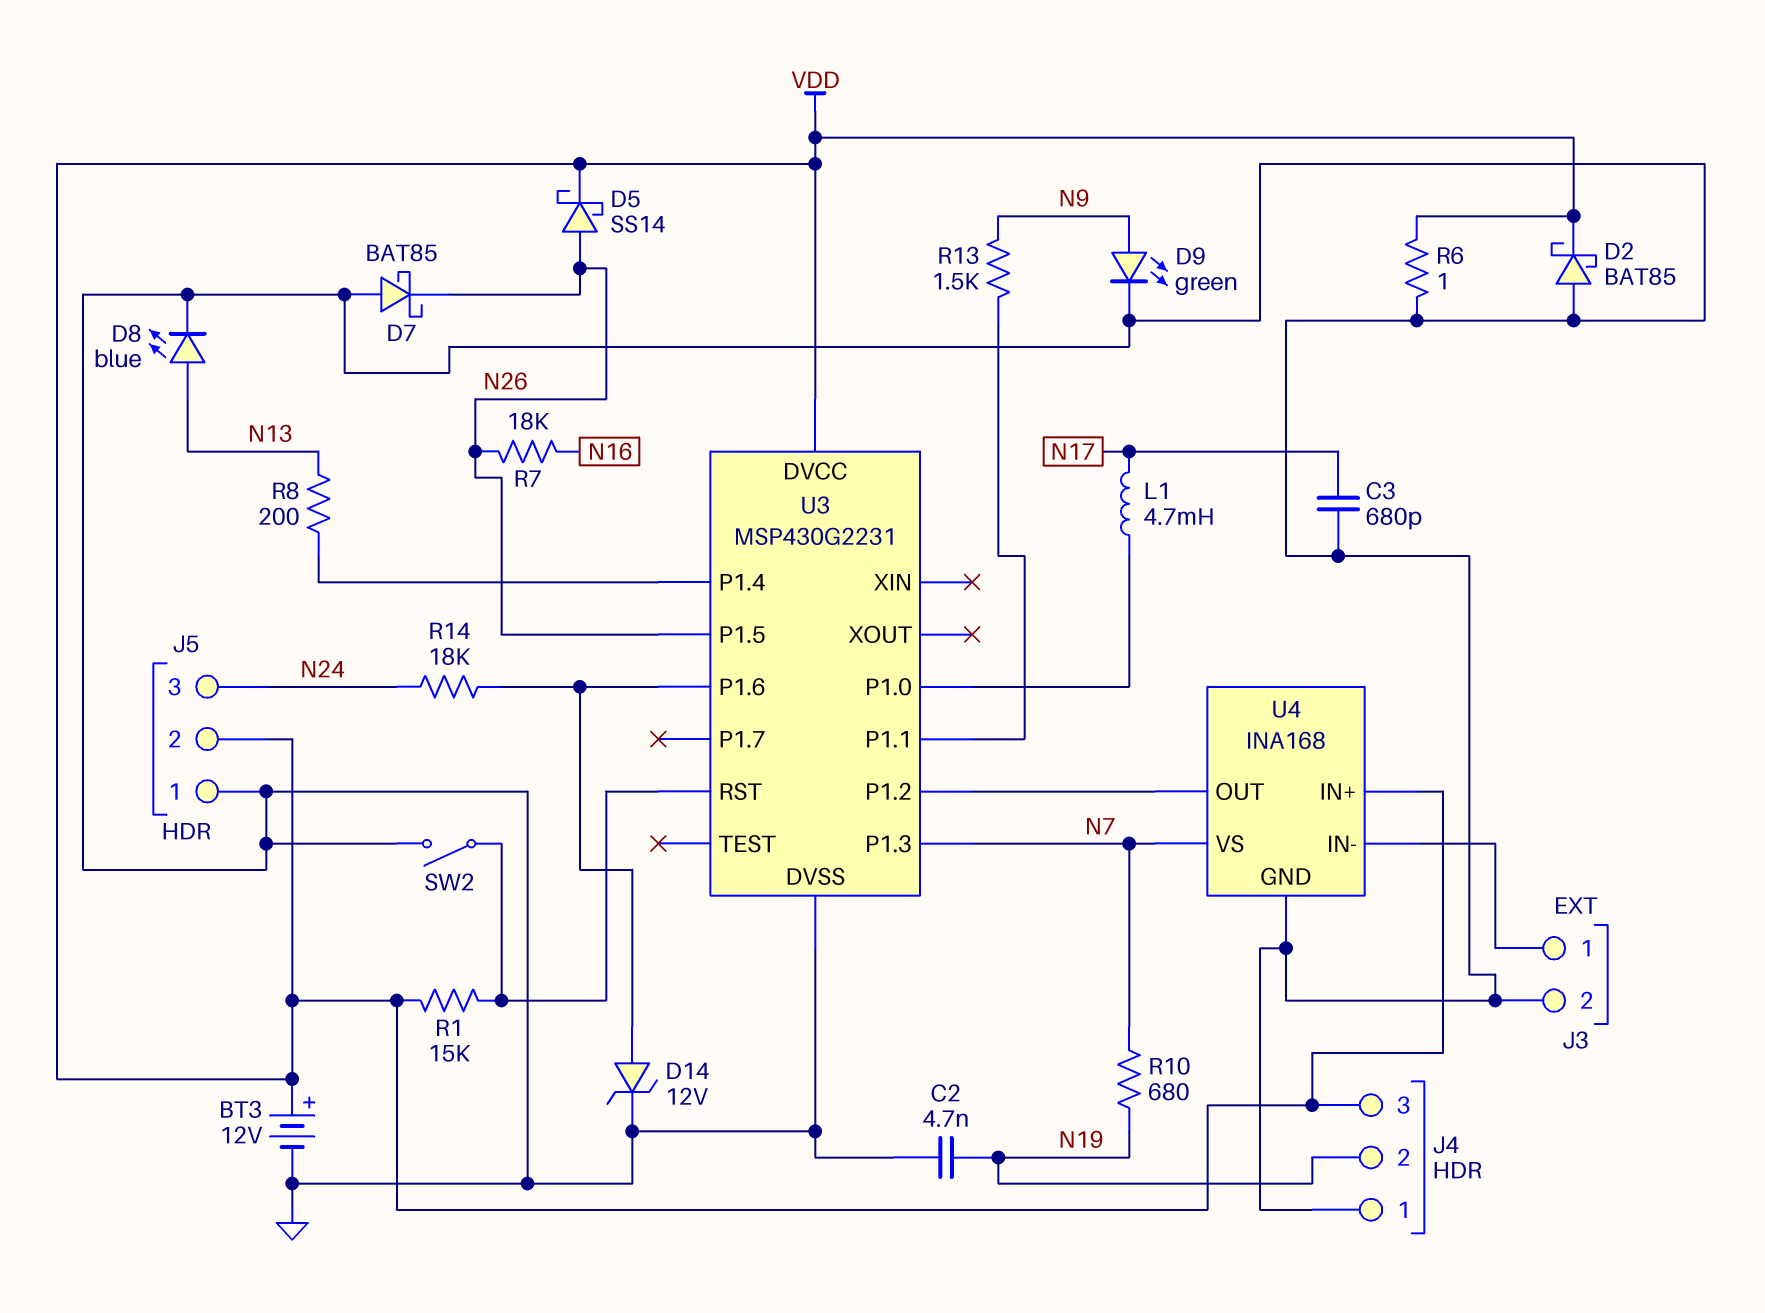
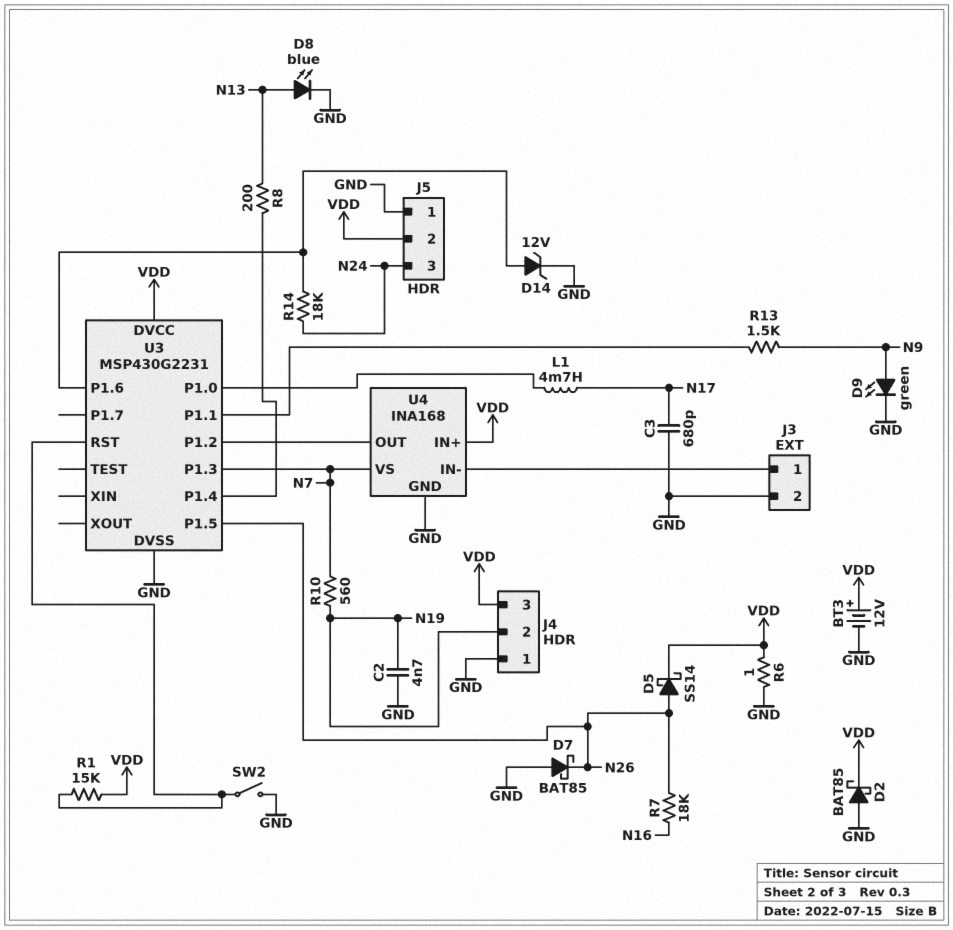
R10: 680 (N7, N19) -> 560 (N7, N19)

